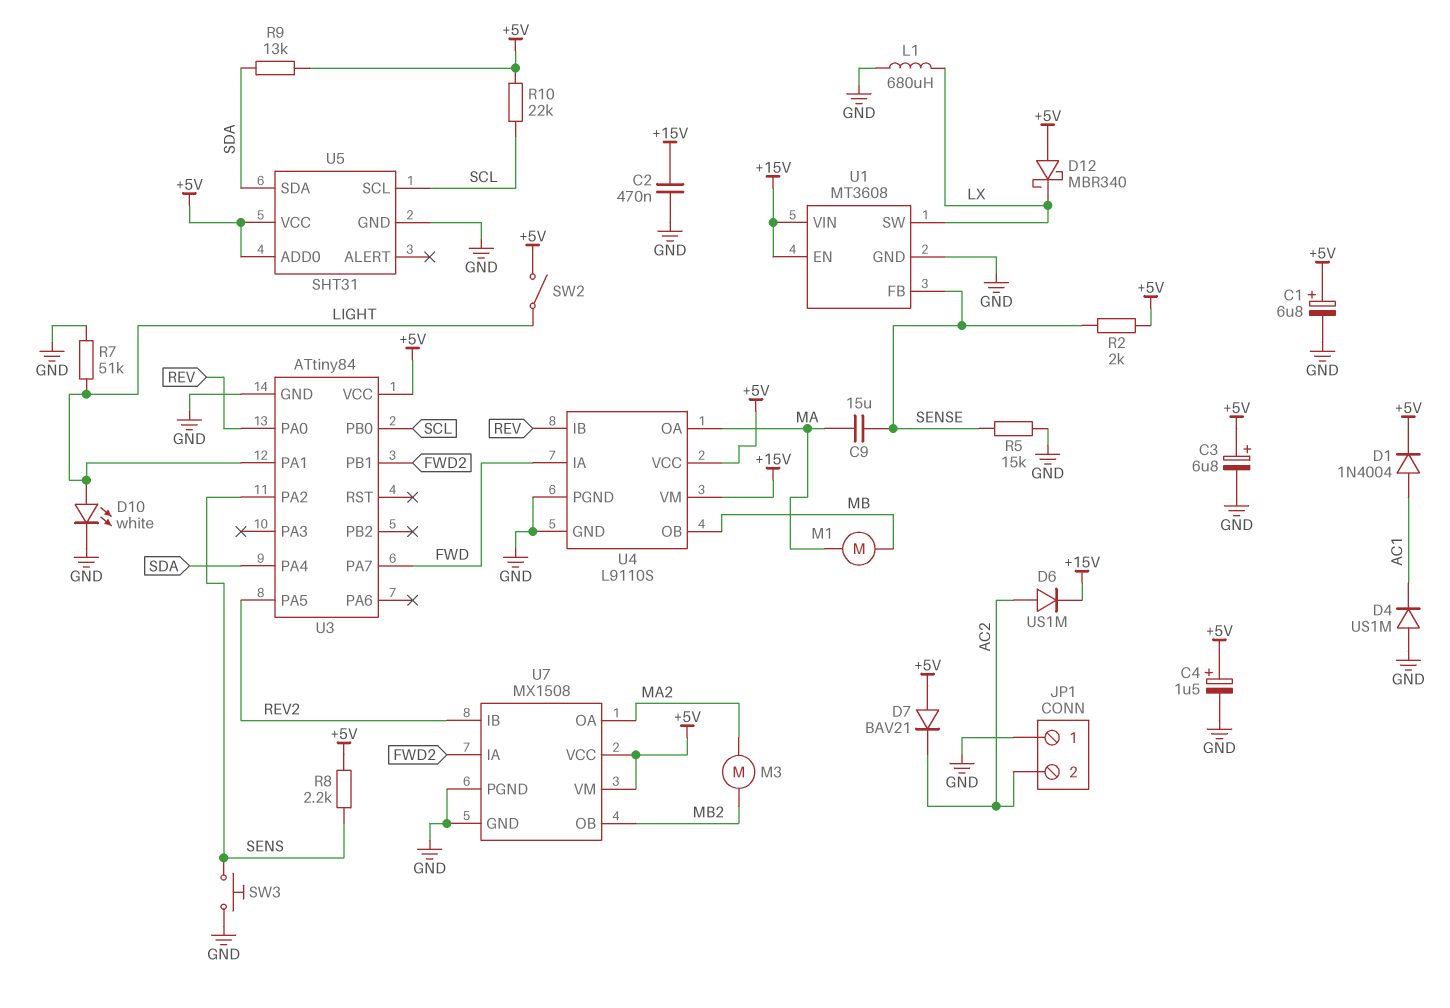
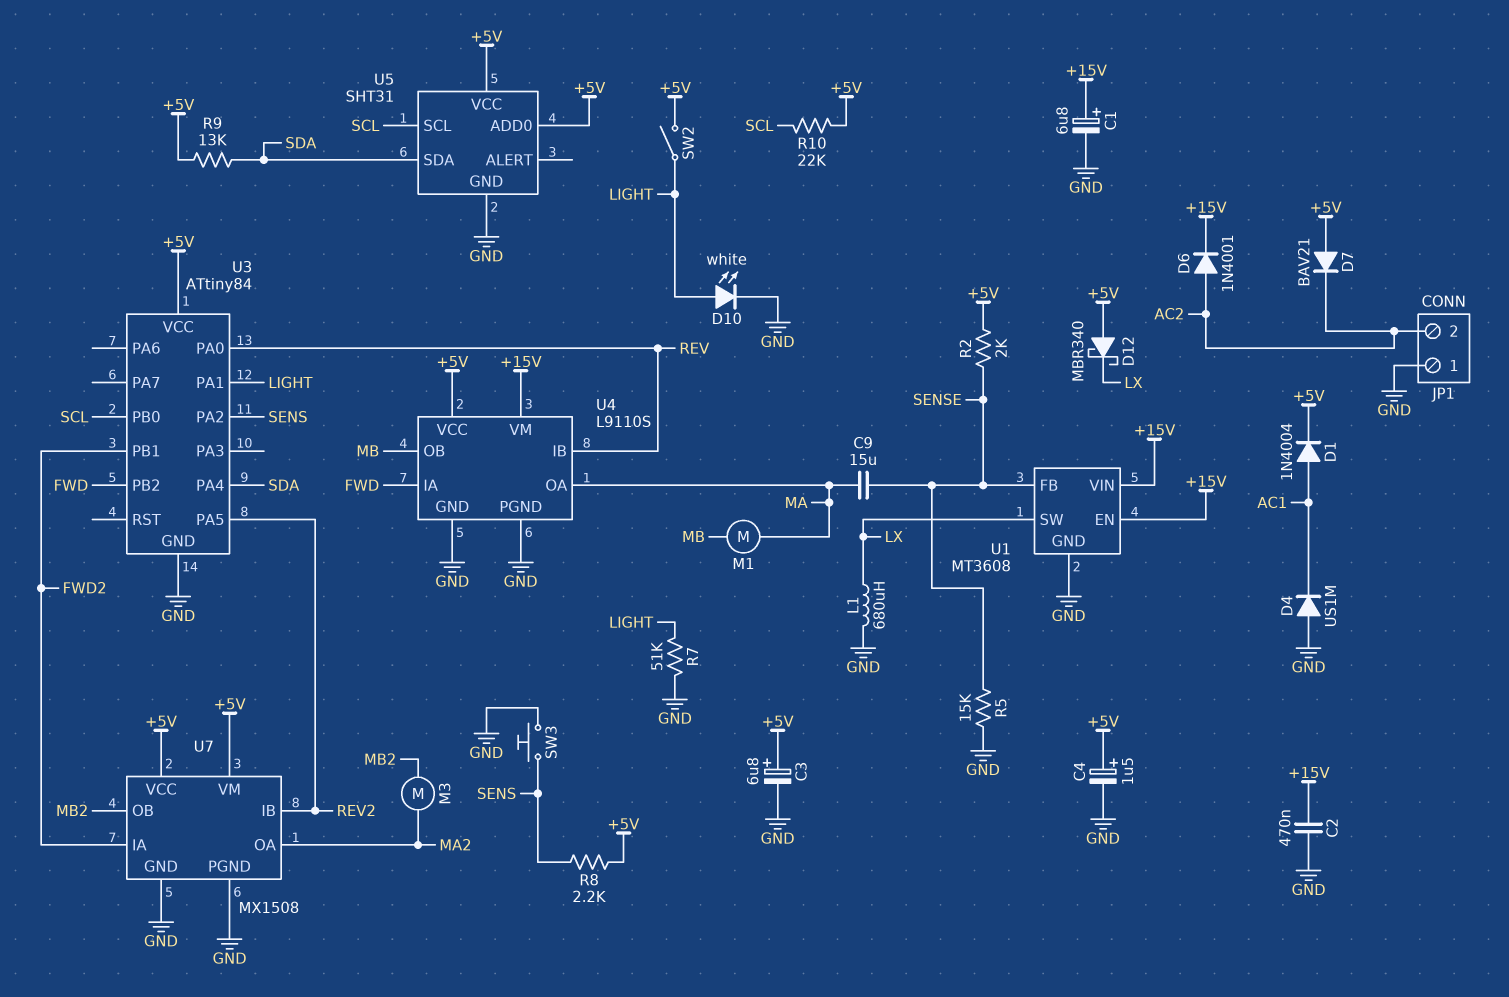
C1: 6.8uF (plus +5V, minus GND) -> 6.8uF (plus +15V, minus GND)
D6: diode US1M (A AC2, K +15V) -> diode 1N4001 (A AC2, K +15V)
U3 pin PA7: FWD -> none
U3 pin PB2: none -> FWD

